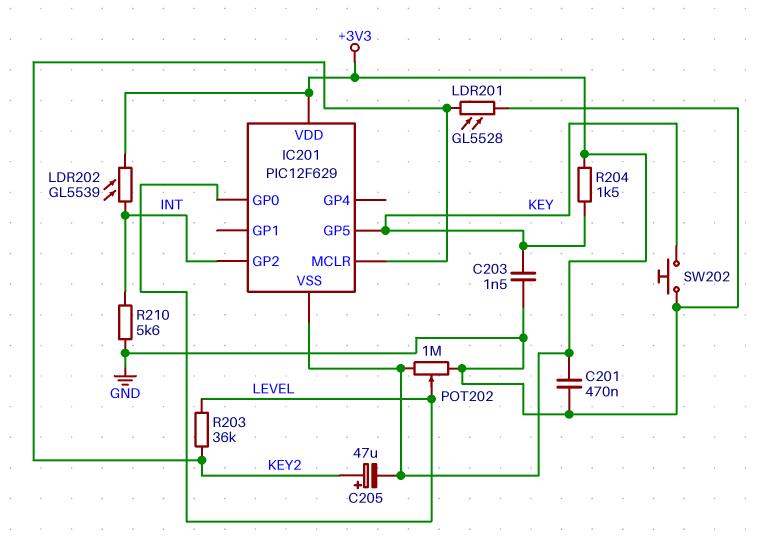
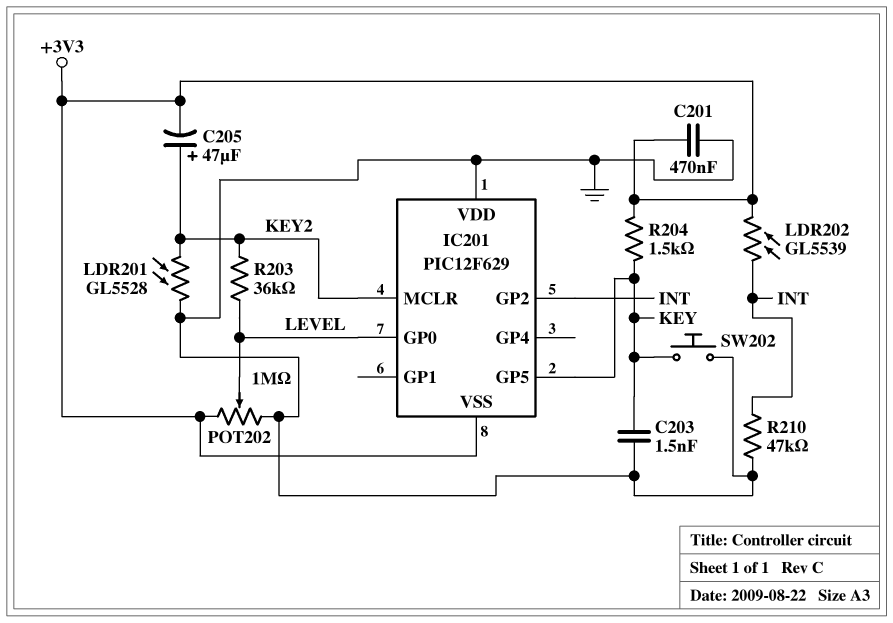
IC201 pin VDD: +3V3 -> GND
R210: 5.6k (GND, INT) -> 47k (GND, INT)

